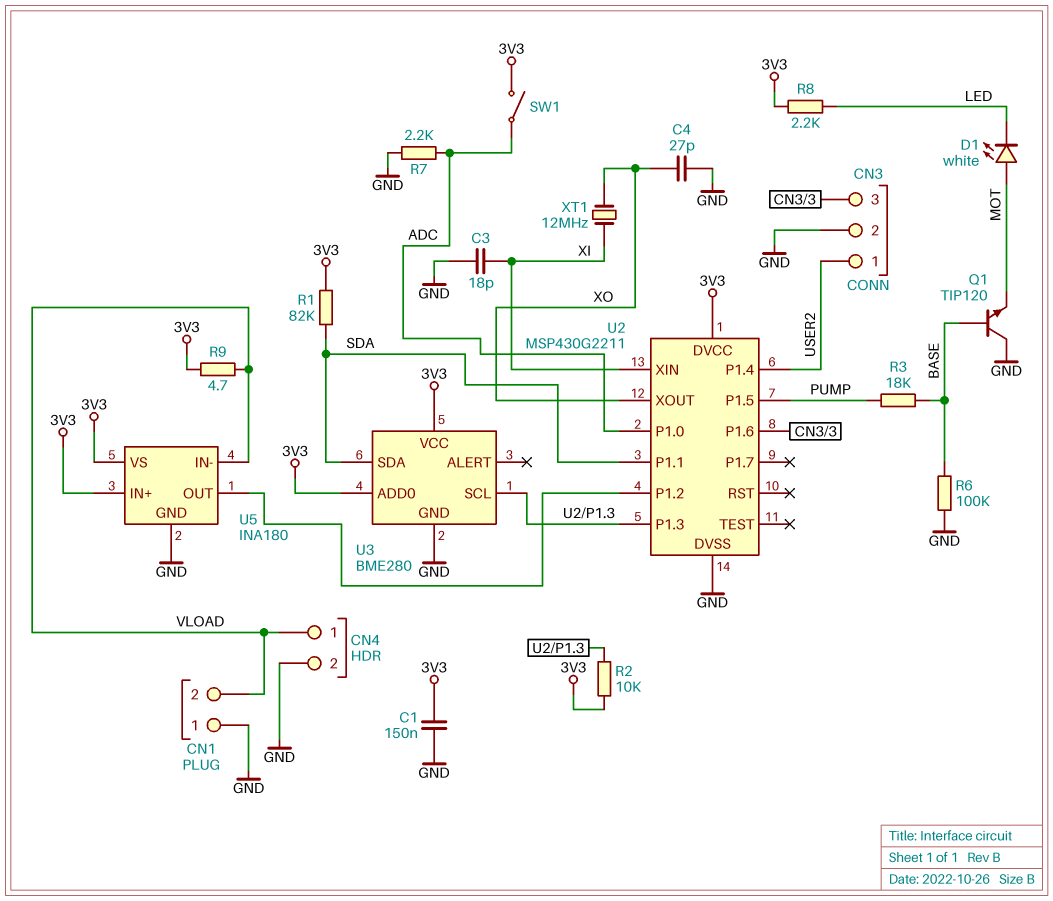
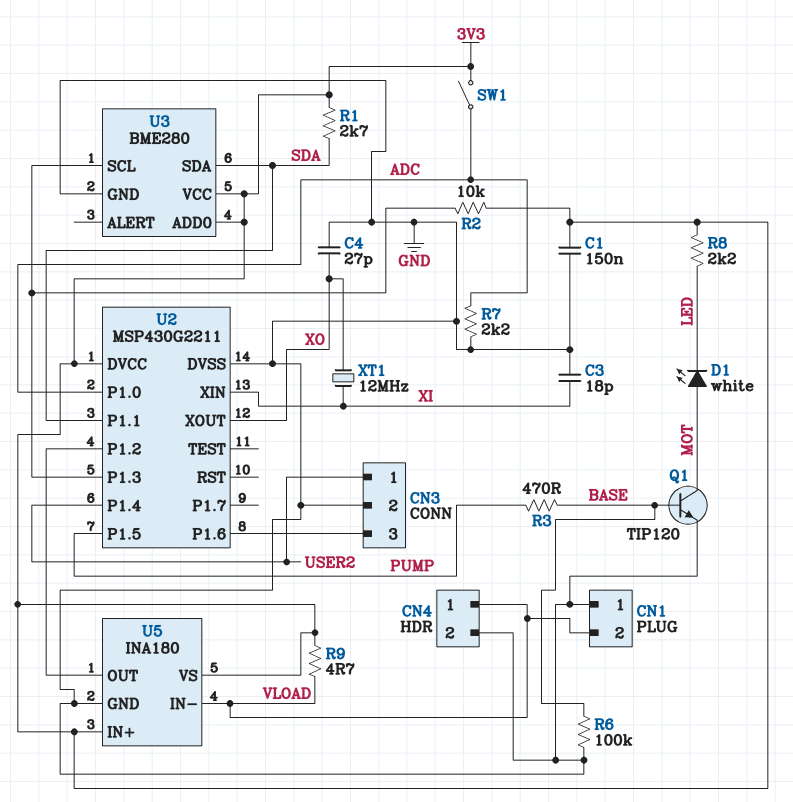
Q1: NPN TIP120 (B BASE, C GND, E MOT) -> NPN TIP120 (B BASE, C MOT, E GND)
R1: 82k (3V3, SDA) -> 2.7k (3V3, SDA)
R3: 18k (BASE, PUMP) -> 470 (BASE, PUMP)

